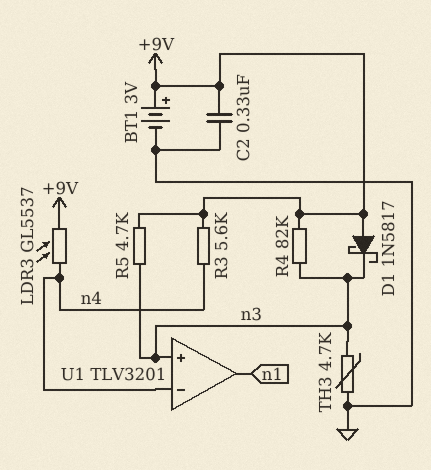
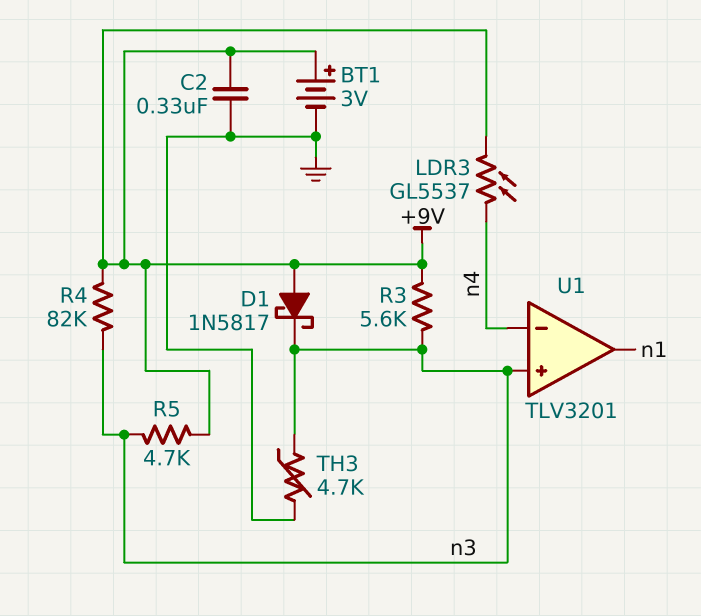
R3: 5.6k (+9V, n4) -> 5.6k (+9V, n3)

